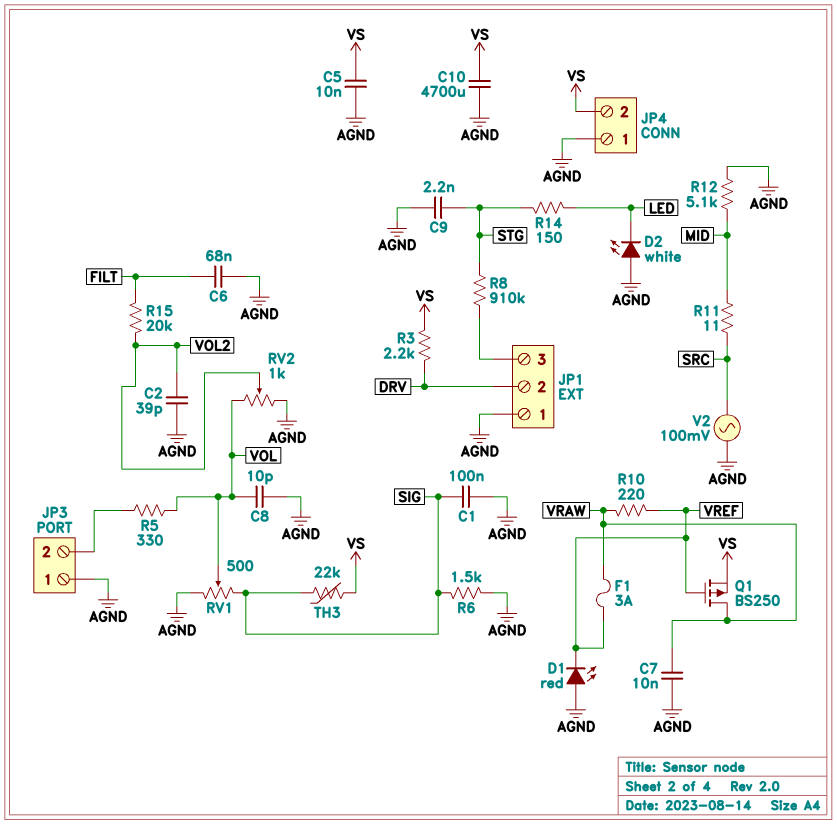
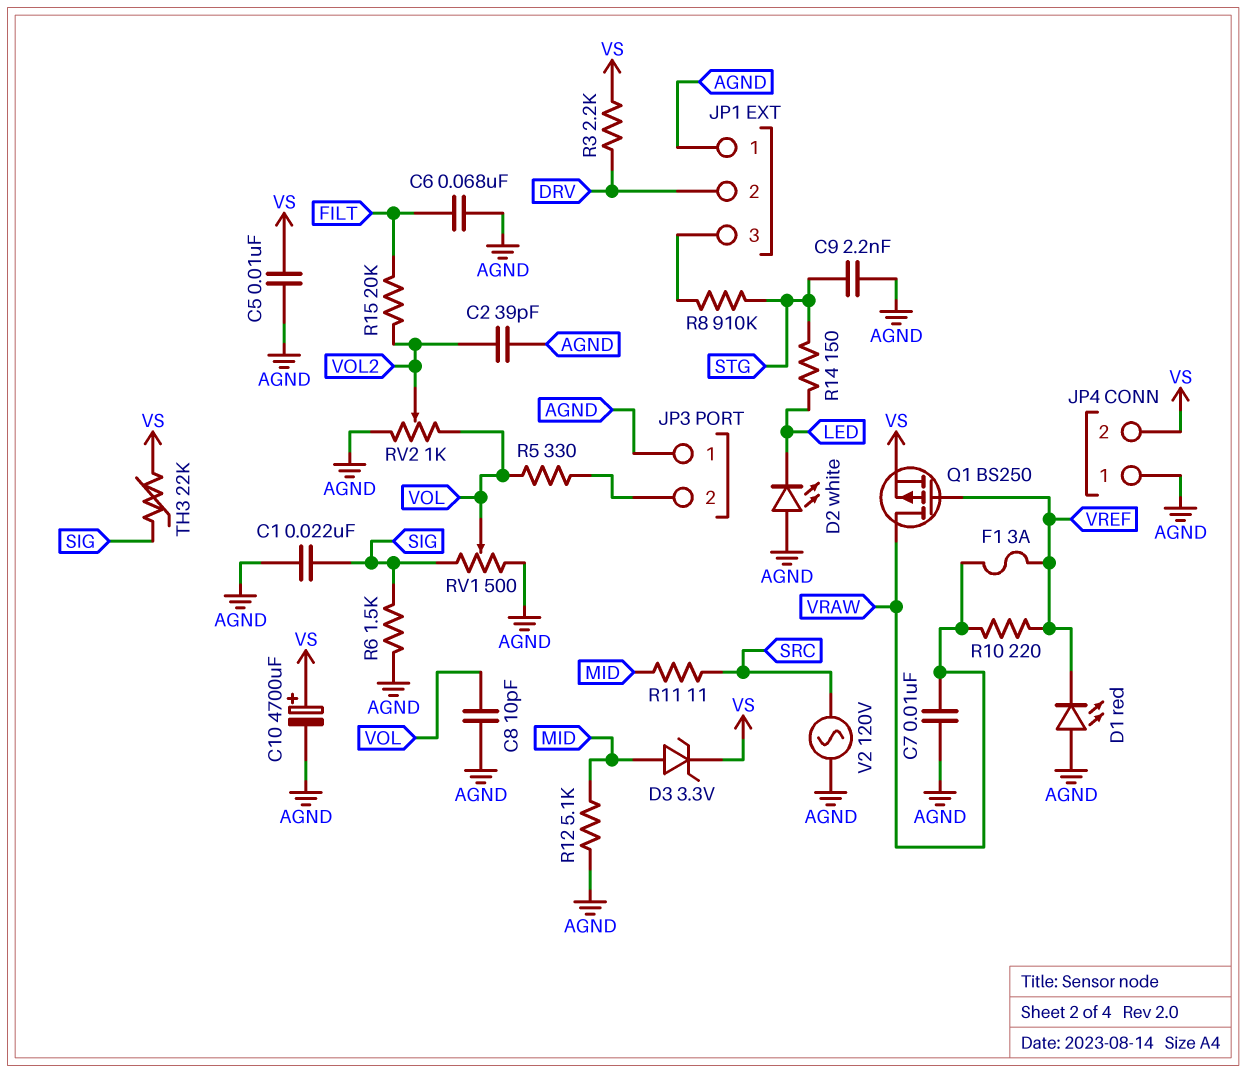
C1: 100nF (AGND, SIG) -> 22nF (AGND, SIG)
C10: 4700uF (AGND, VS) -> 4700uF (plus VS, minus AGND)
D3: none -> zener 3.3V (A MID, K VS)
V2: AC 100mV (AGND, SRC) -> AC 120V (AGND, SRC)

